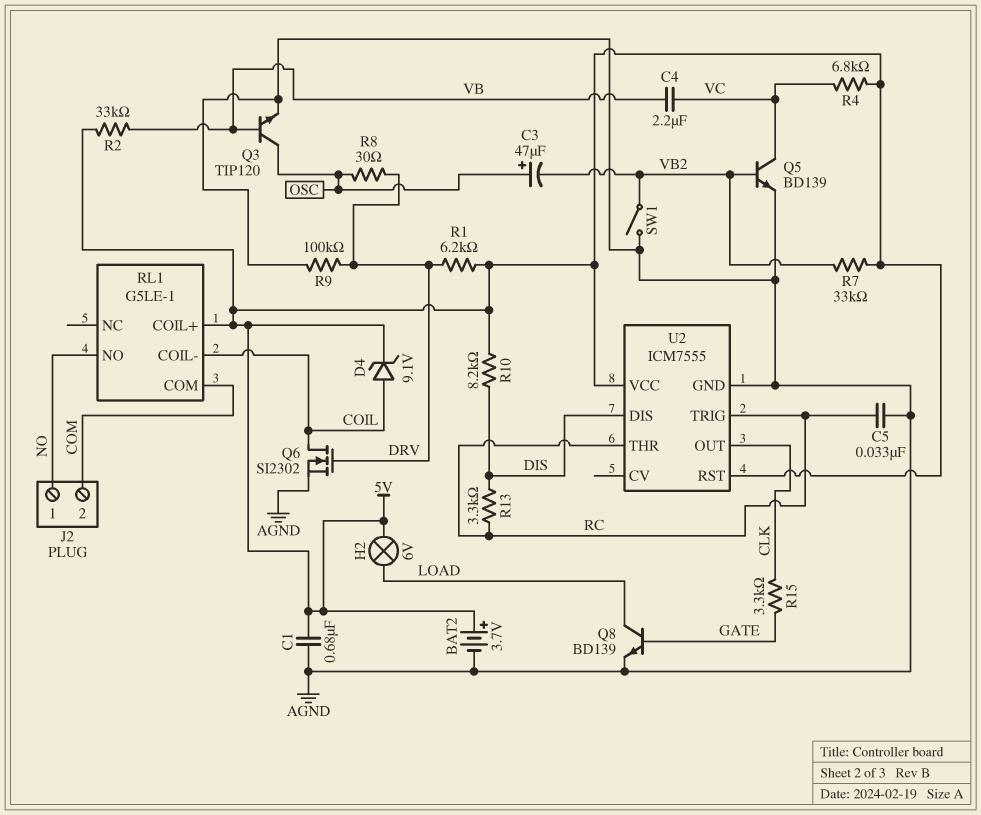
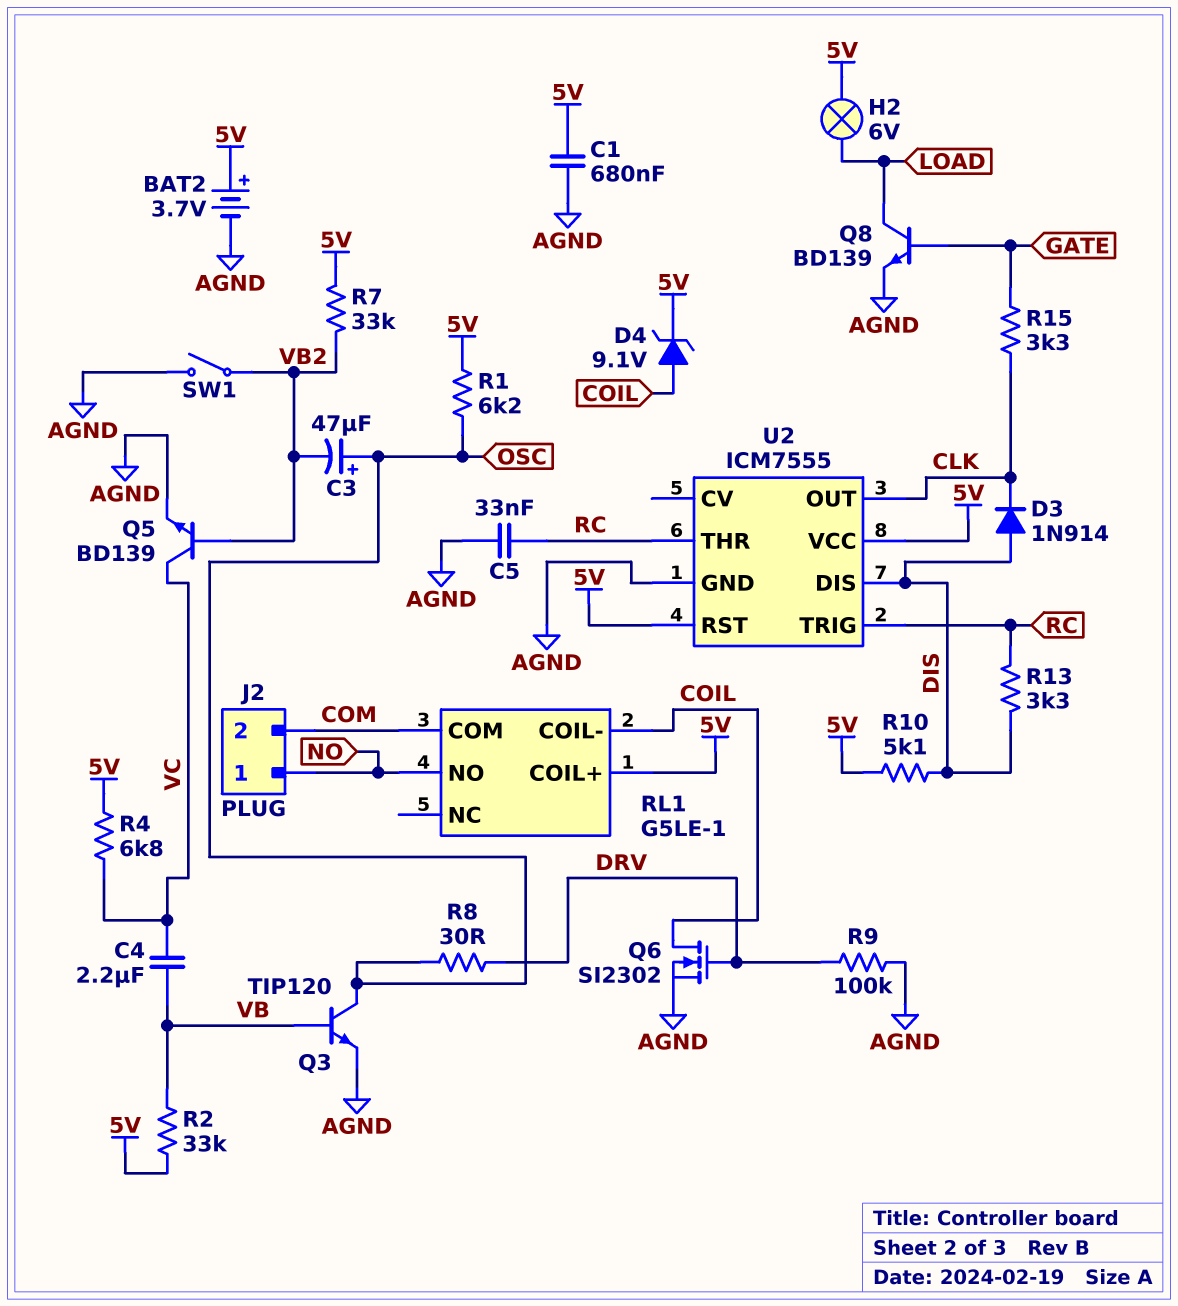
D3: none -> diode 1N914 (A DIS, K CLK)
R1: 6.2k (5V, DRV) -> 6.2k (5V, OSC)
R10: 8.2k (5V, DIS) -> 5.1k (5V, DIS)

